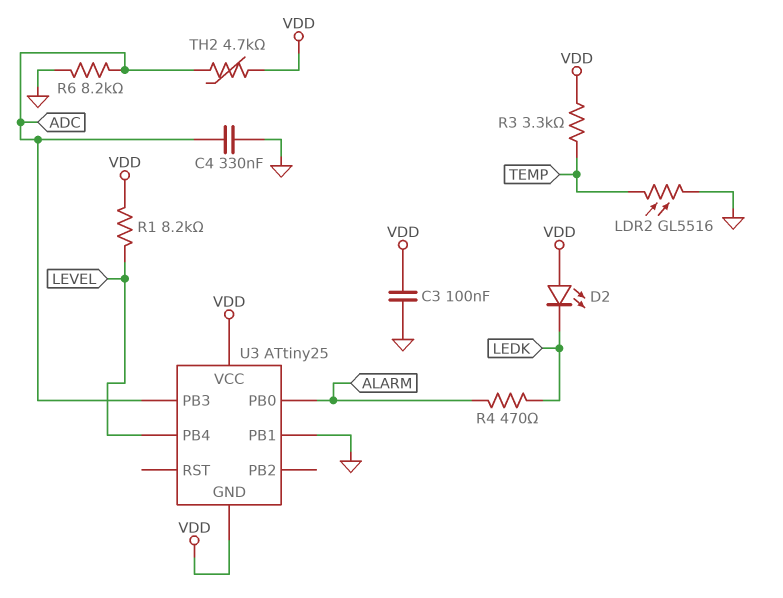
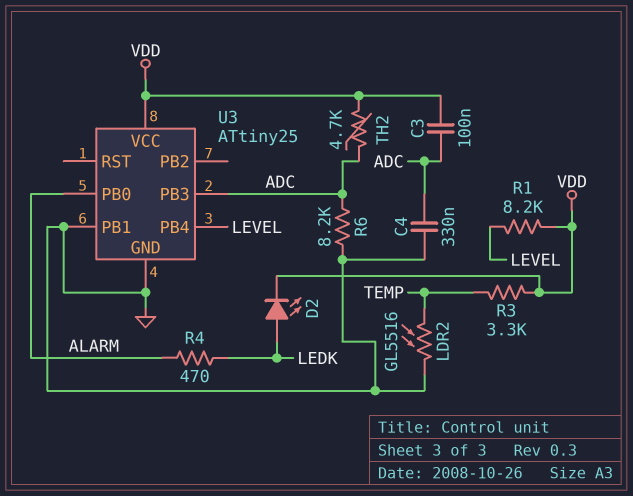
C3: 100nF (GND, VDD) -> 100nF (ADC, VDD)
D2: LED (A VDD, K LEDK) -> LED (A LEDK, K VDD)
U3 pin GND: VDD -> GND

